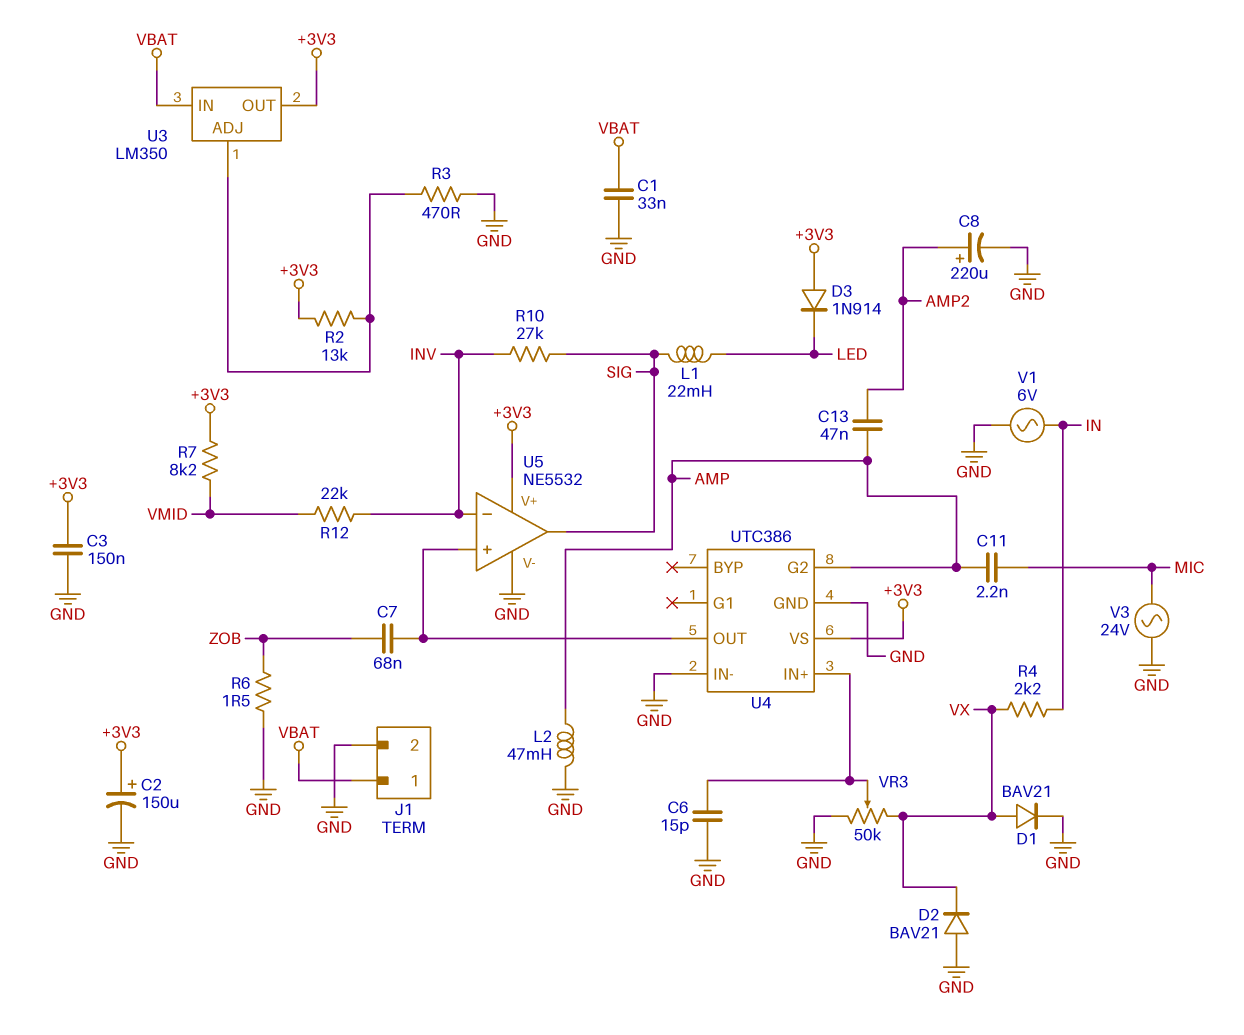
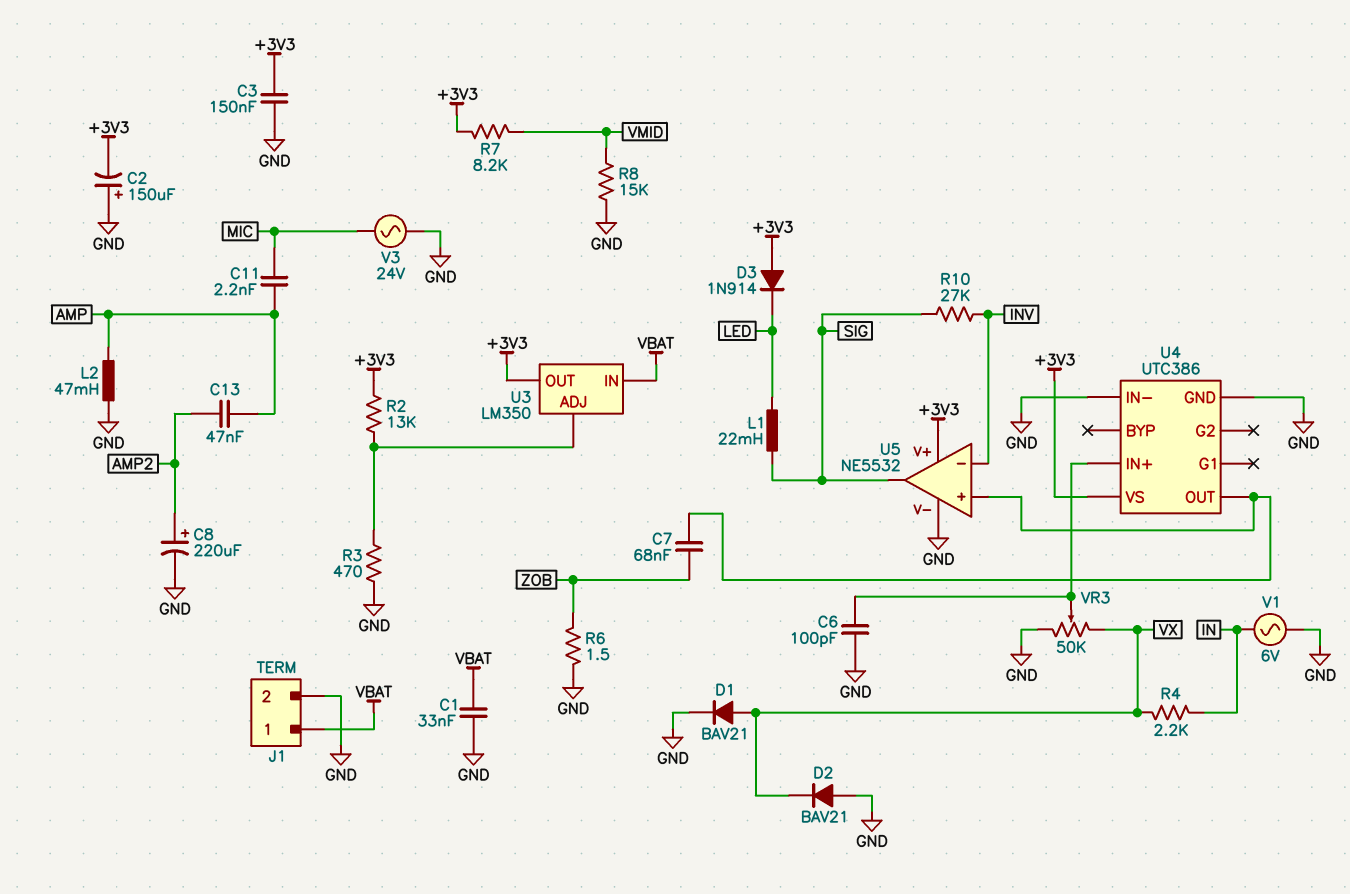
C2: 150uF (plus +3V3, minus GND) -> 150uF (plus GND, minus +3V3)
C6: 15pF (GND, U4/IN+) -> 100pF (GND, U4/IN+)
R8: none -> 15k (GND, VMID)
R12: 22k (INV, VMID) -> none
U4 pin G2: AMP -> none

